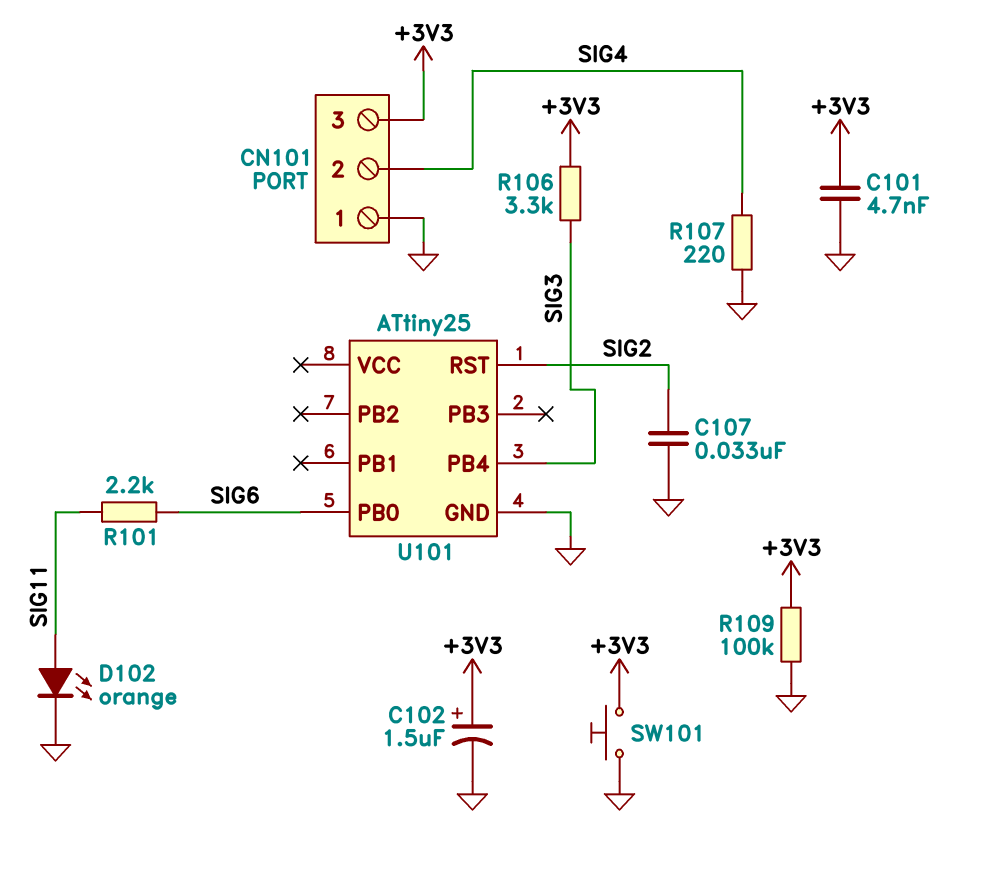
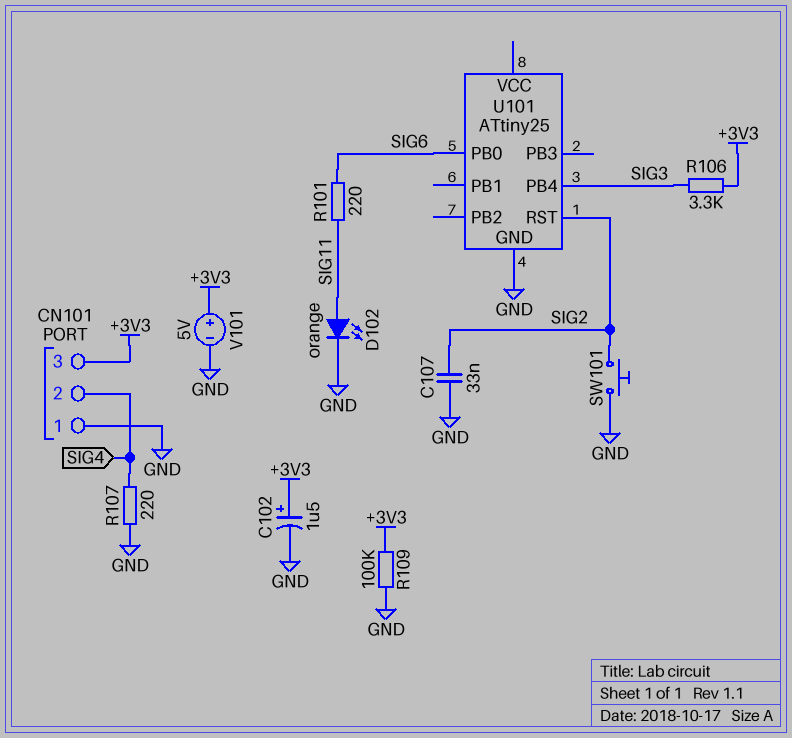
C101: 4.7nF (+3V3, GND) -> none
R101: 2.2k (SIG6, SIG11) -> 220 (SIG6, SIG11)
SW101: button (+3V3, GND) -> button (GND, SIG2)
V101: none -> 5V (plus +3V3, minus GND)

